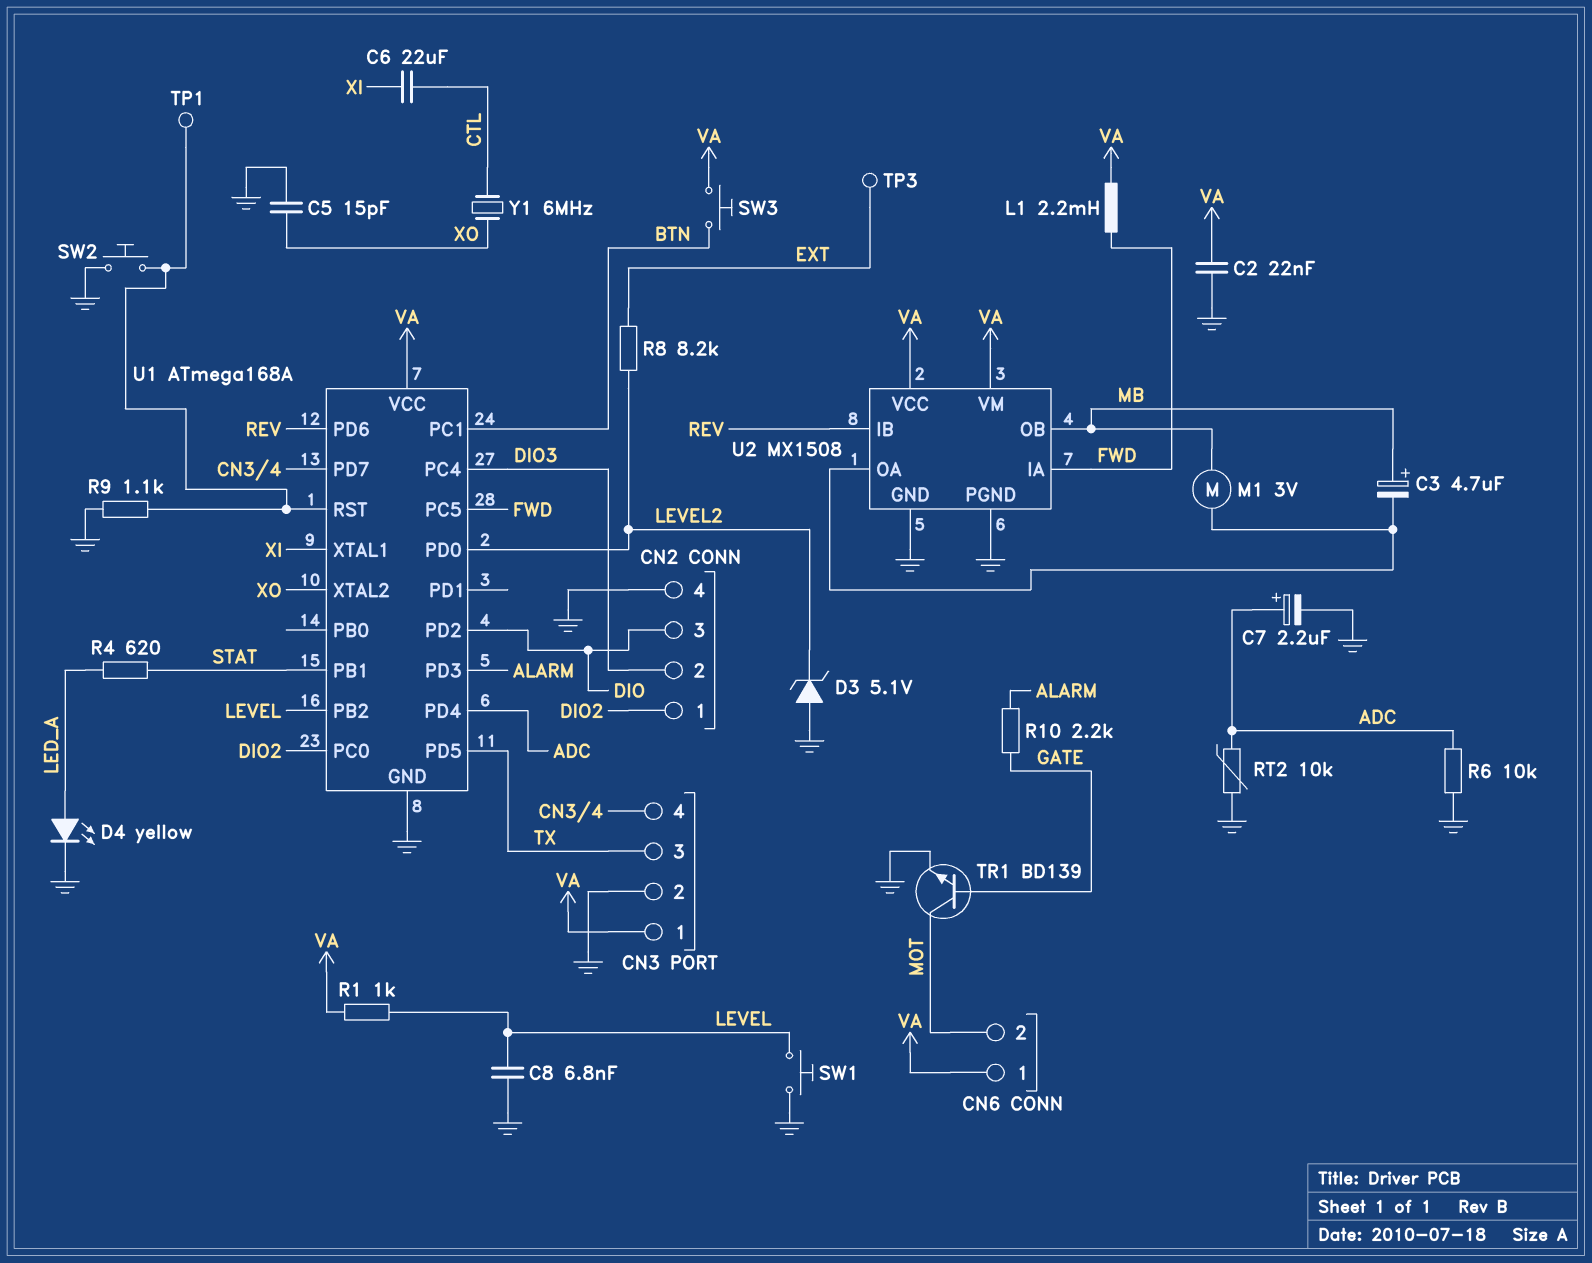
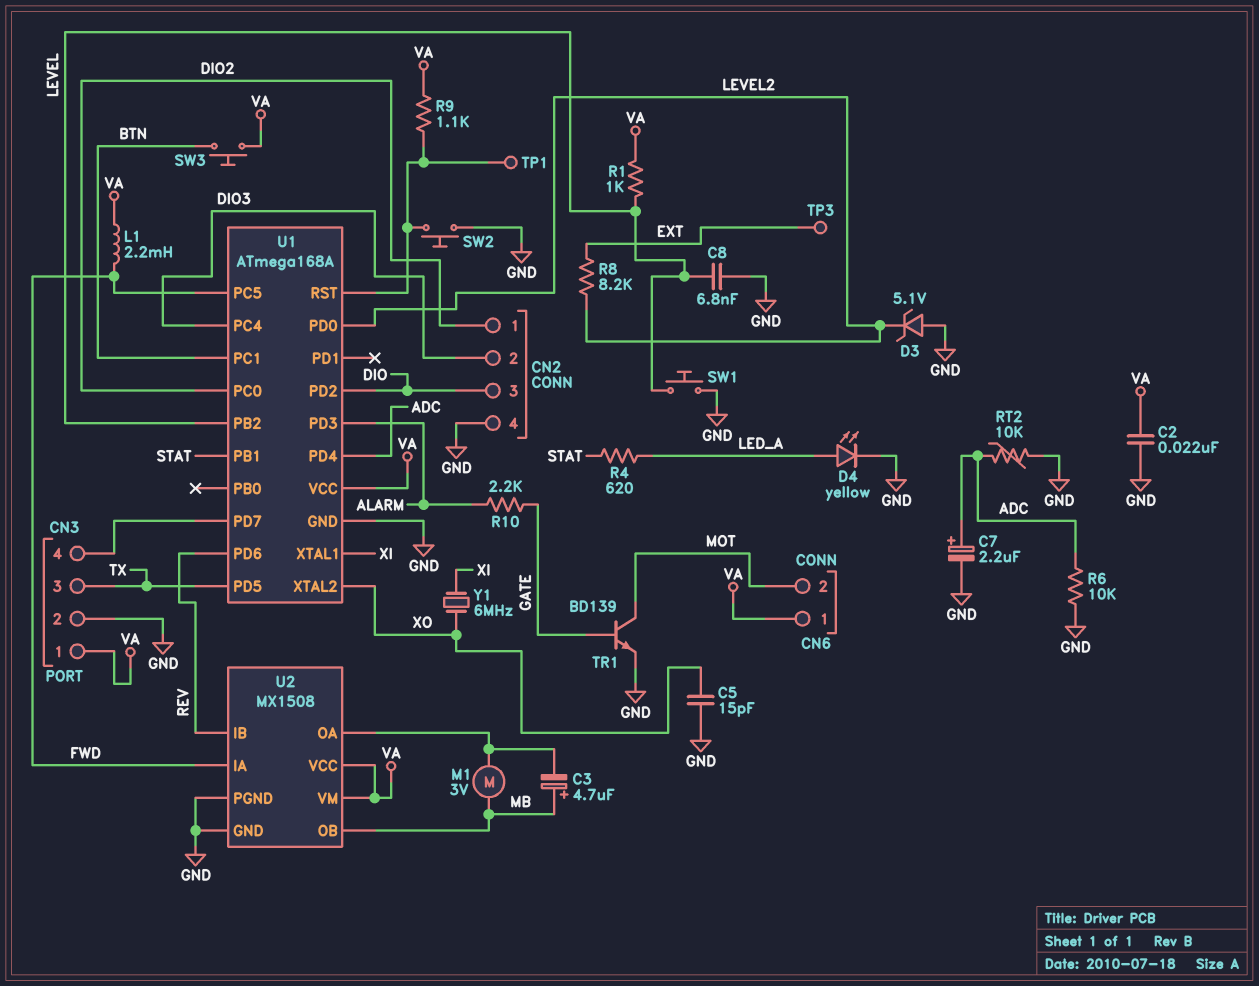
C6: 22uF (CTL, XI) -> none
R9: 1.1k (GND, U1/RST) -> 1.1k (U1/RST, VA)
Y1: 6MHz (CTL, XO) -> 6MHz (XI, XO)

